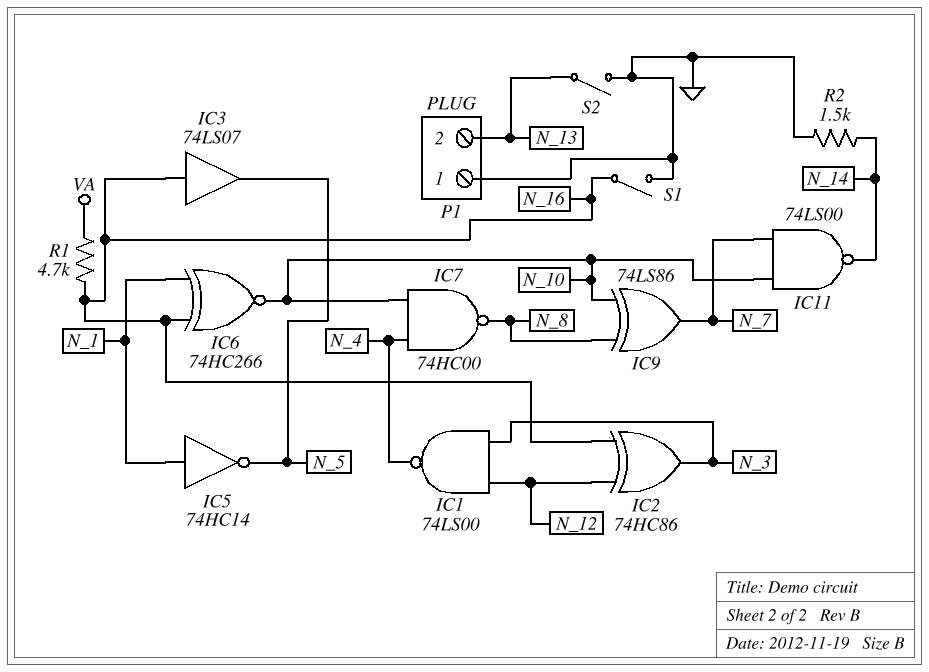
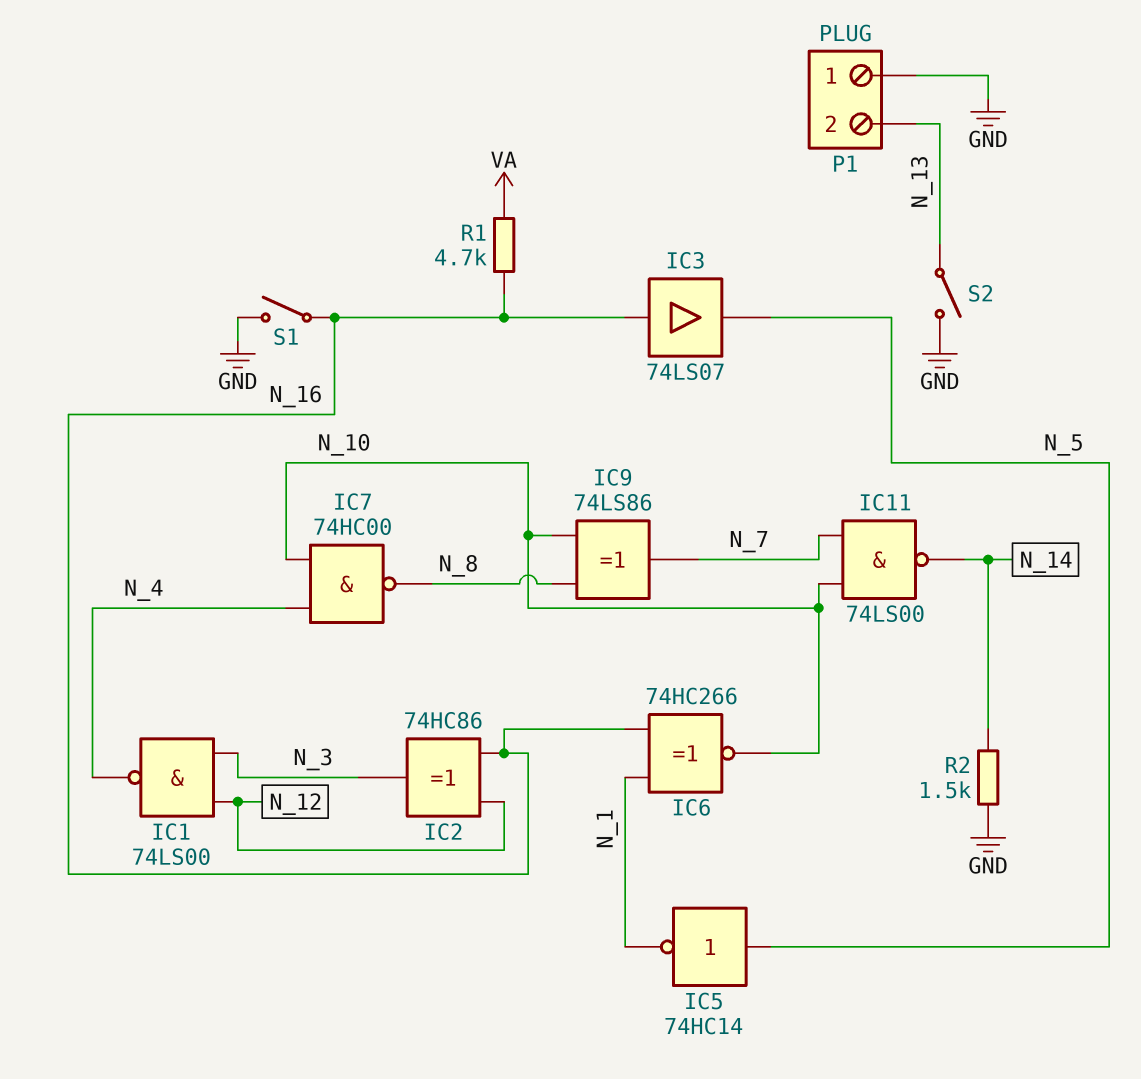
IC5: NOT 74HC14 (in N_1, out N_5) -> NOT 74HC14 (in N_5, out N_1)

